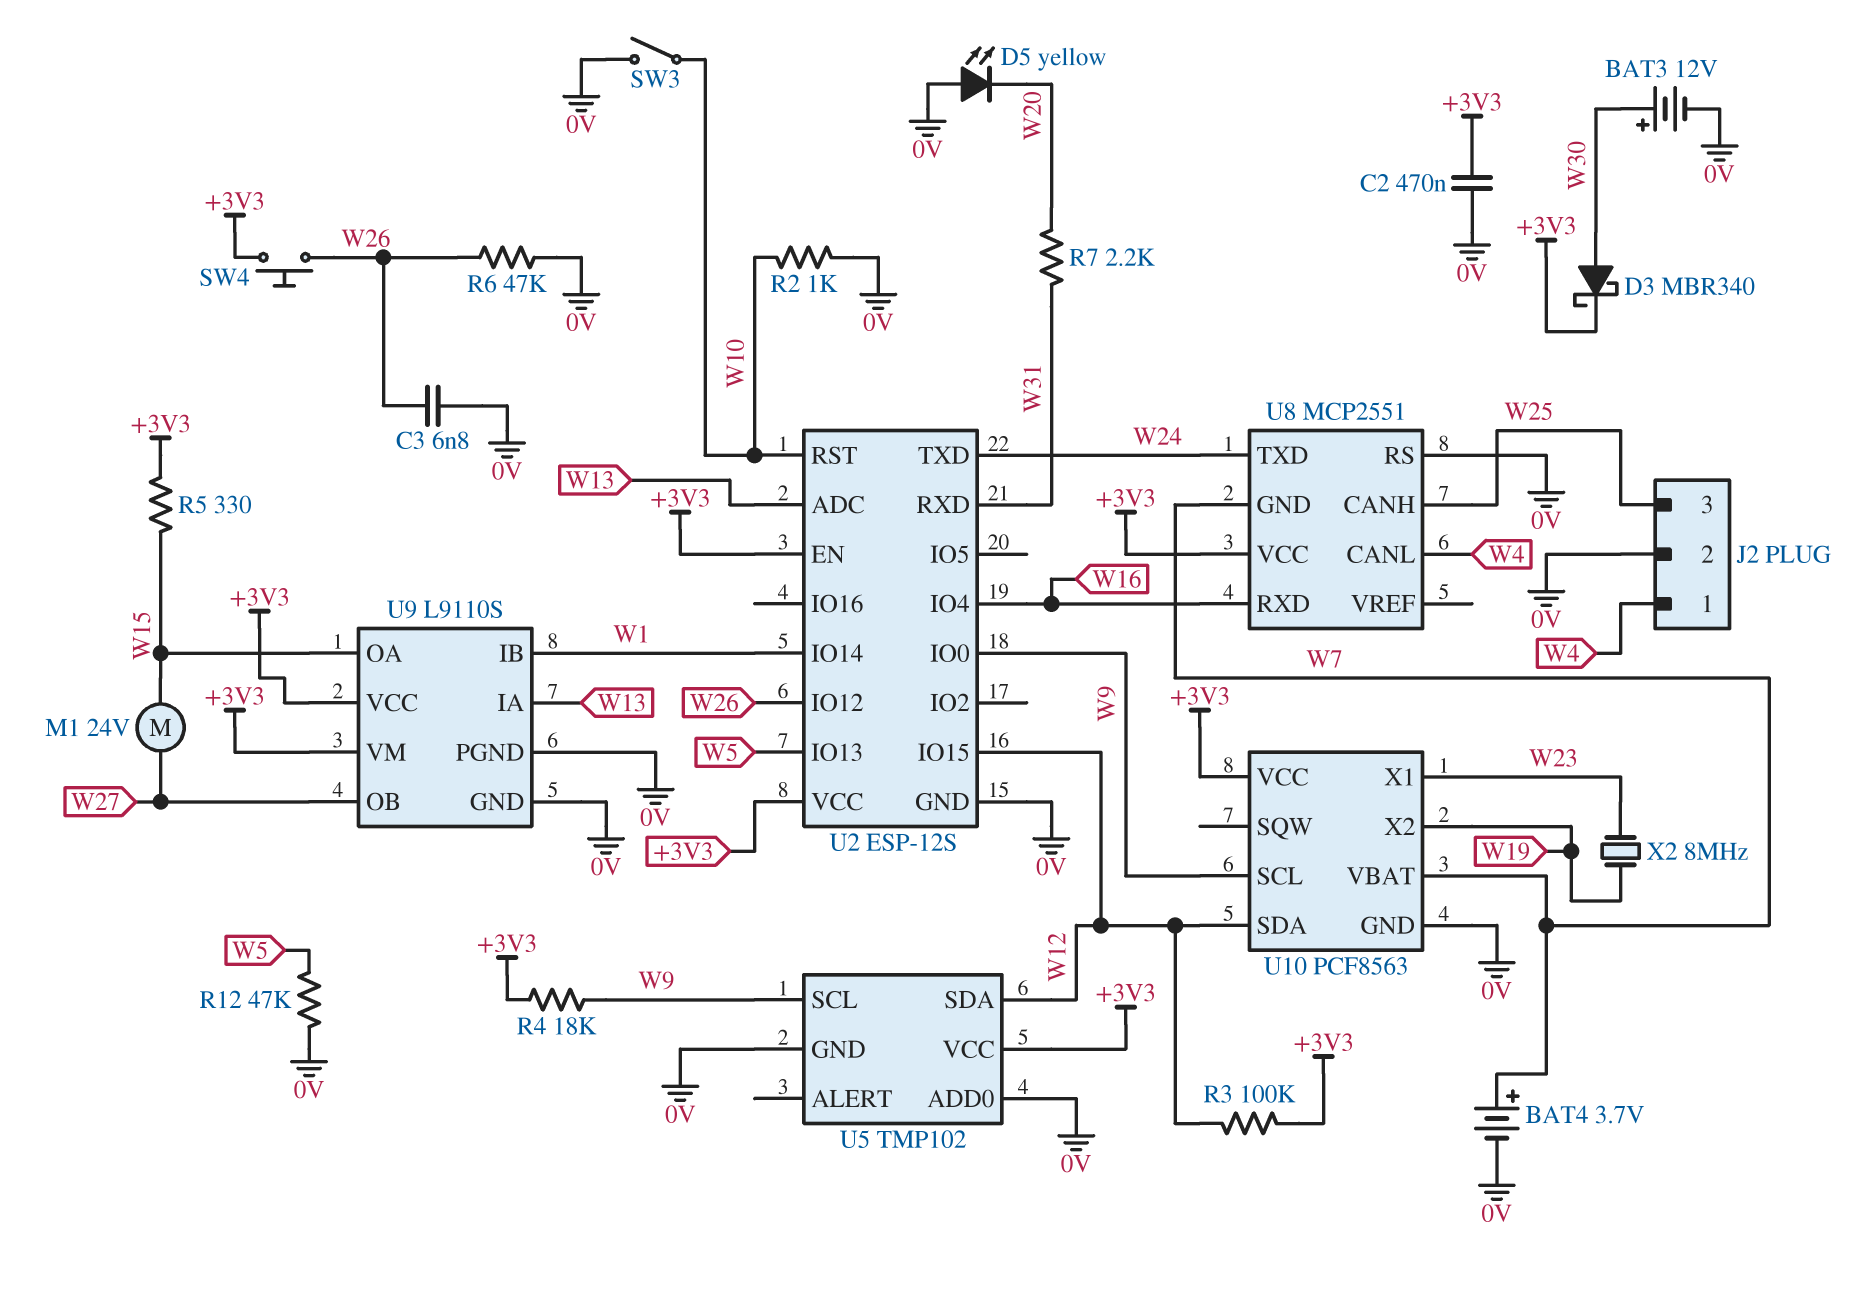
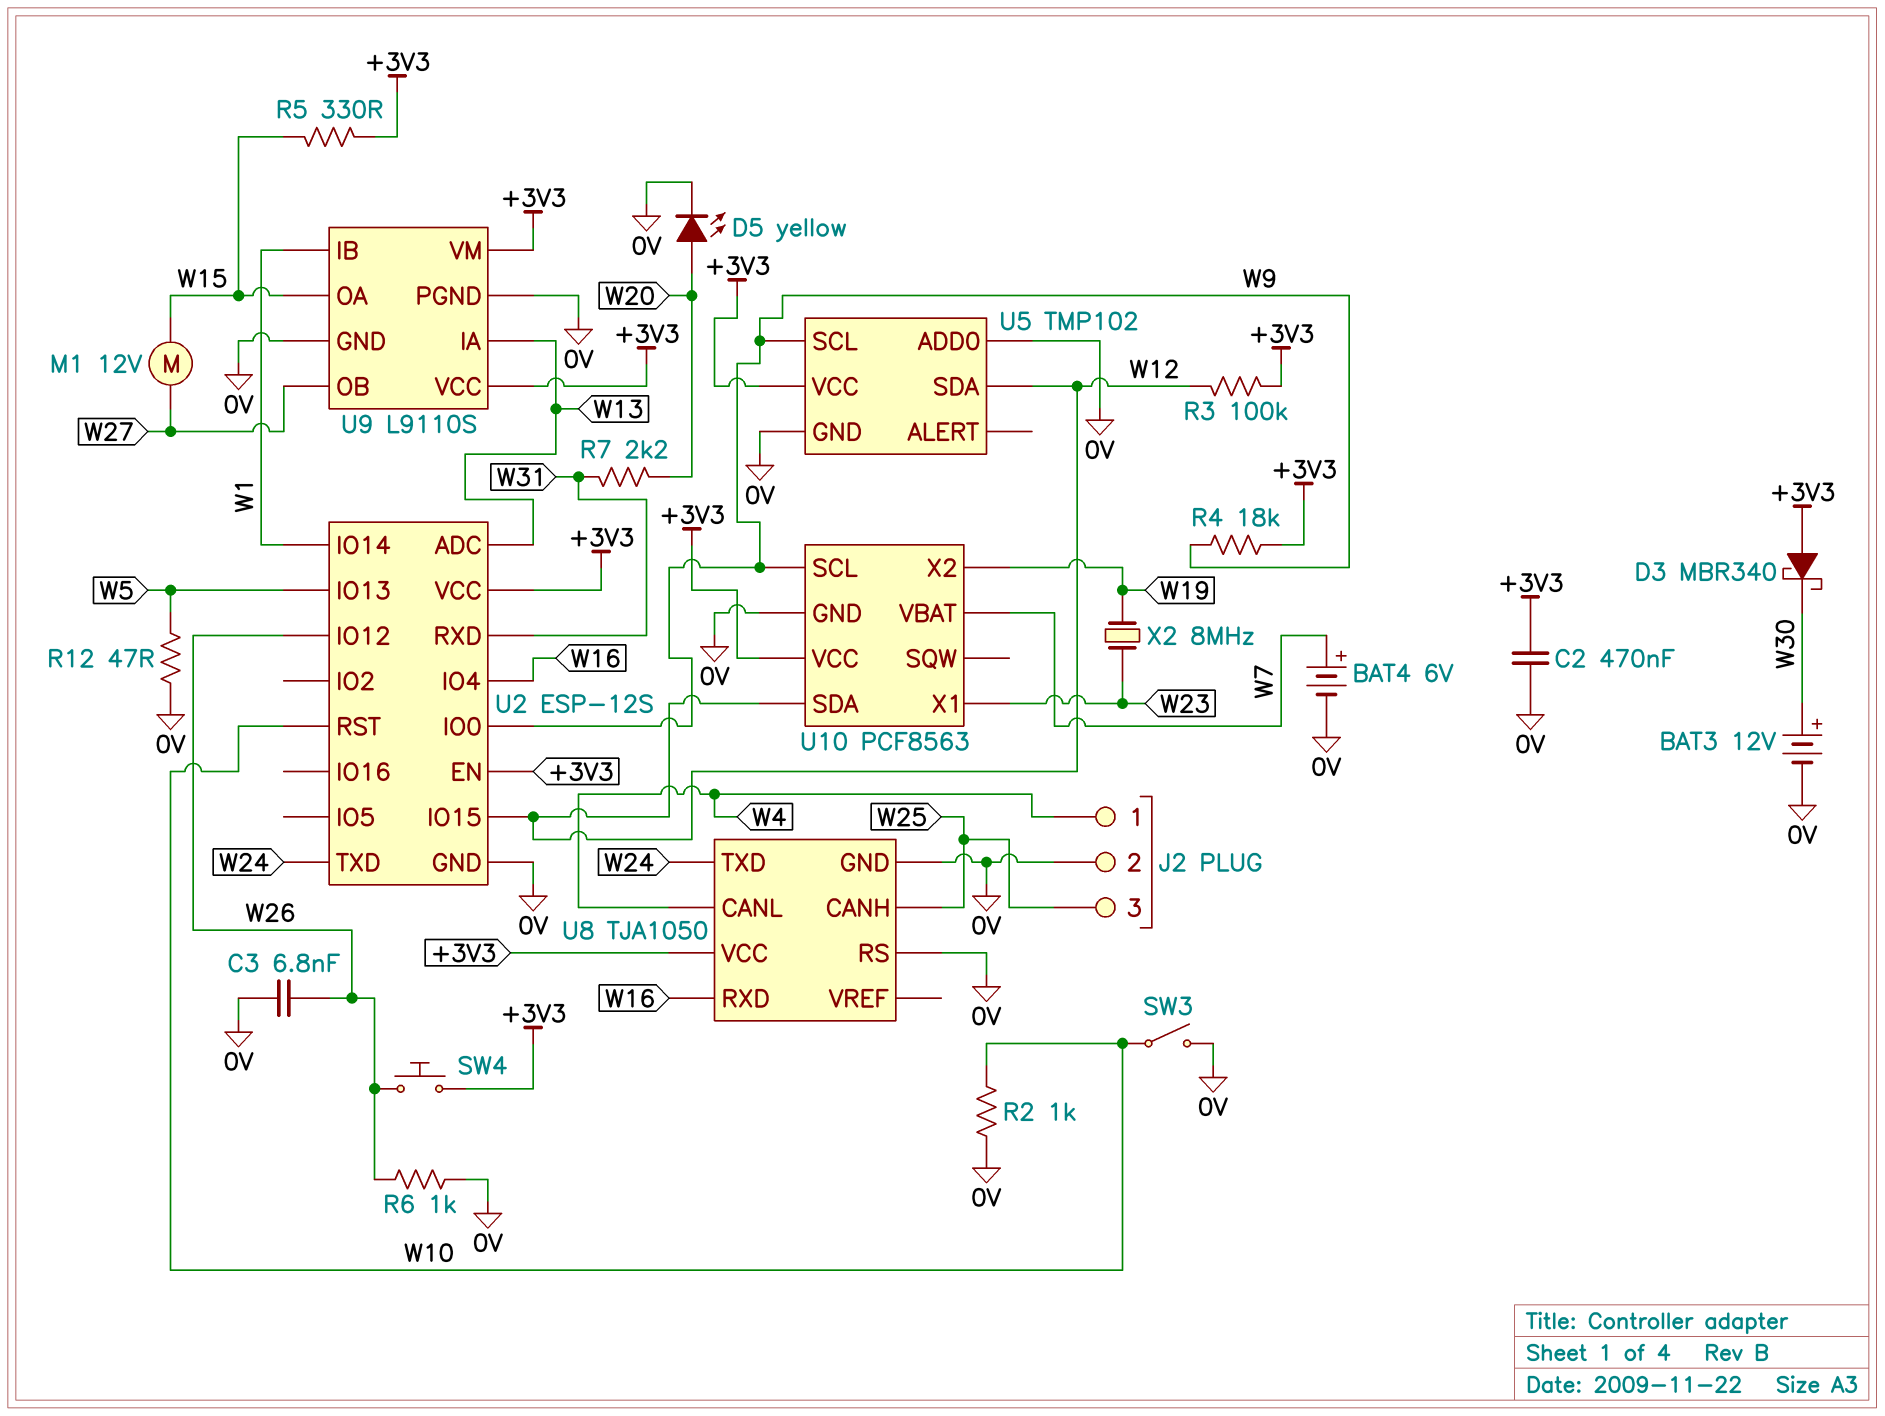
BAT4: 3.7V (plus W7, minus 0V) -> 6V (plus W7, minus 0V)
D3: schottky MBR340 (A W30, K +3V3) -> schottky MBR340 (A +3V3, K W30)
D5: LED yellow (A 0V, K W20) -> LED yellow (A W20, K 0V)
M1: motor 24V (W15, W27) -> motor 12V (W15, W27)
R6: 47k (0V, W26) -> 1k (0V, W26)
R12: 47k (0V, W5) -> 47 (0V, W5)
U8: MCP2551 -> TJA1050
U8 pin GND: W7 -> 0V

